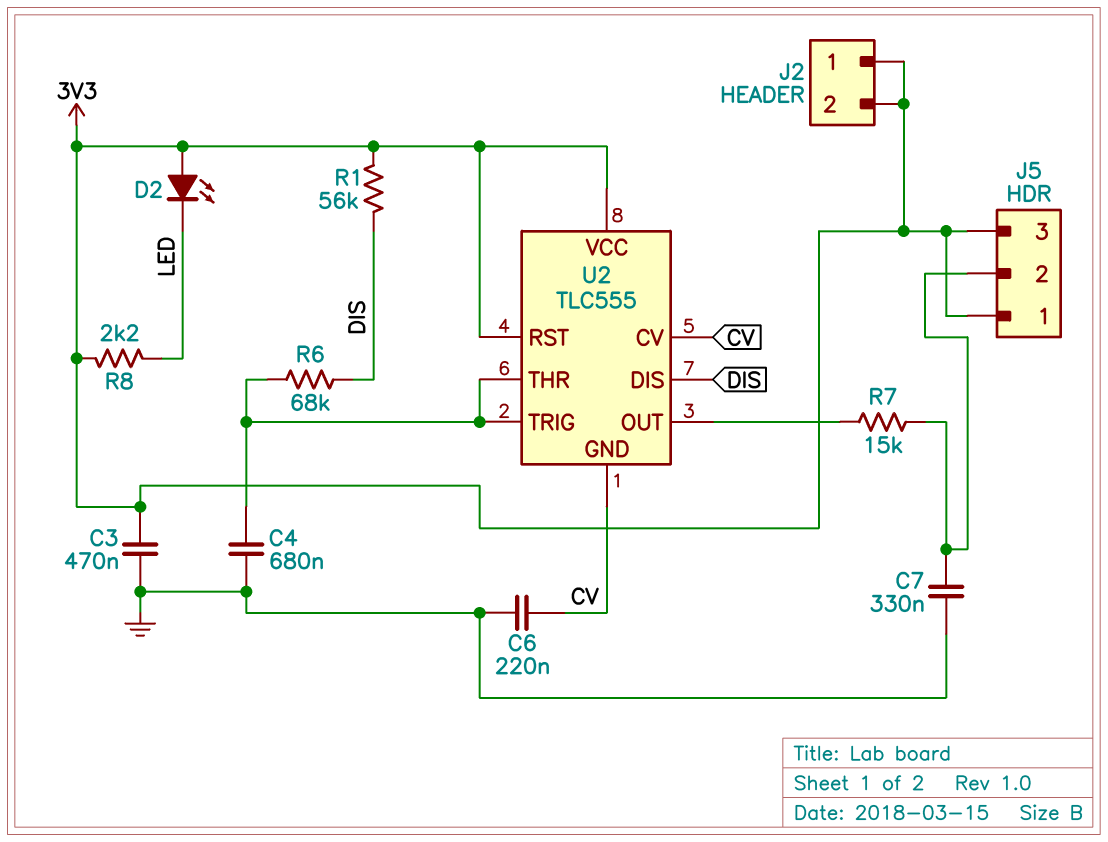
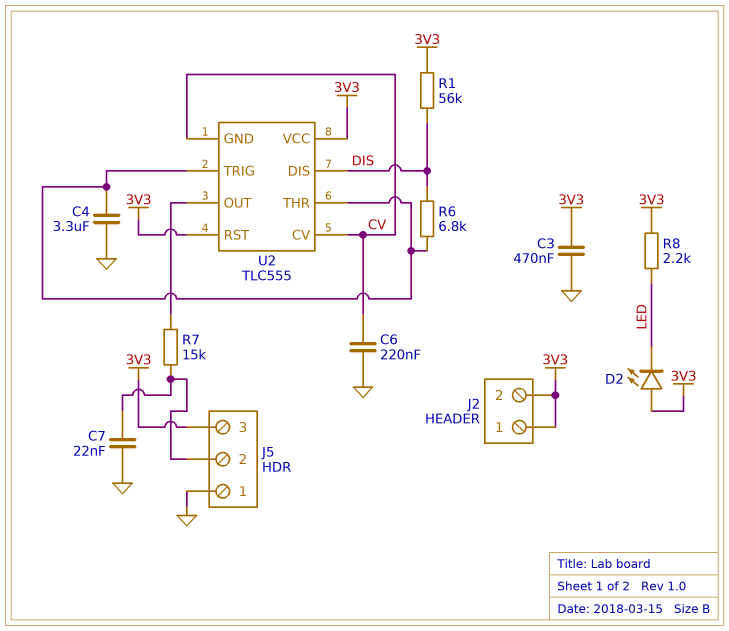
C4: 680nF (GND, U2/THR) -> 3.3uF (GND, U2/THR)
C7: 330nF (GND, J5/2) -> 22nF (GND, J5/2)
J5 pin 1: 3V3 -> GND
R6: 68k (DIS, U2/THR) -> 6.8k (DIS, U2/THR)

